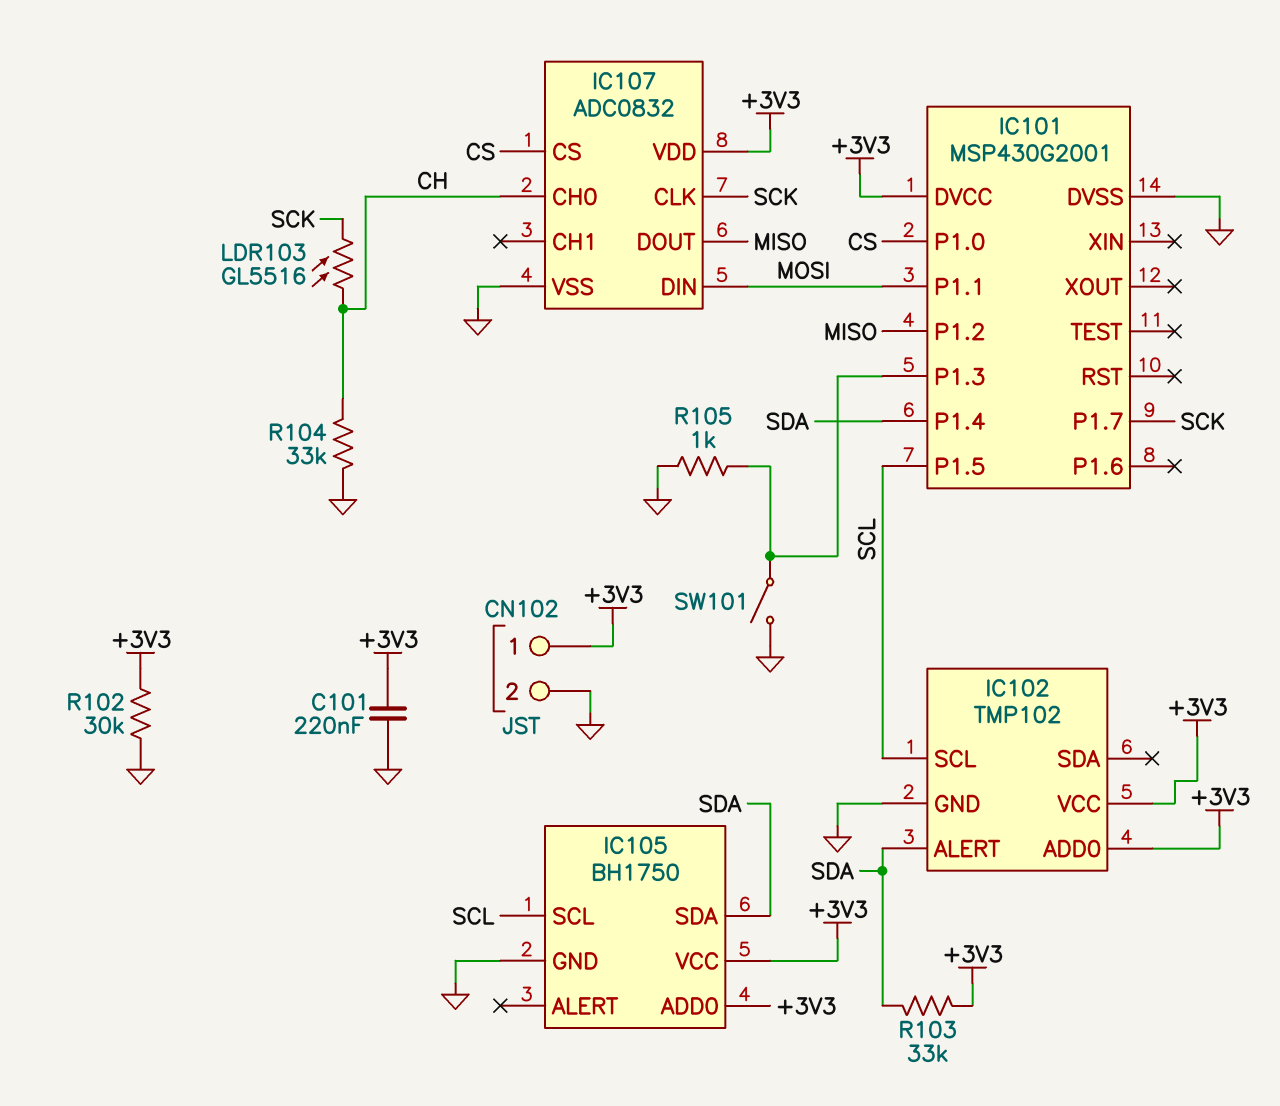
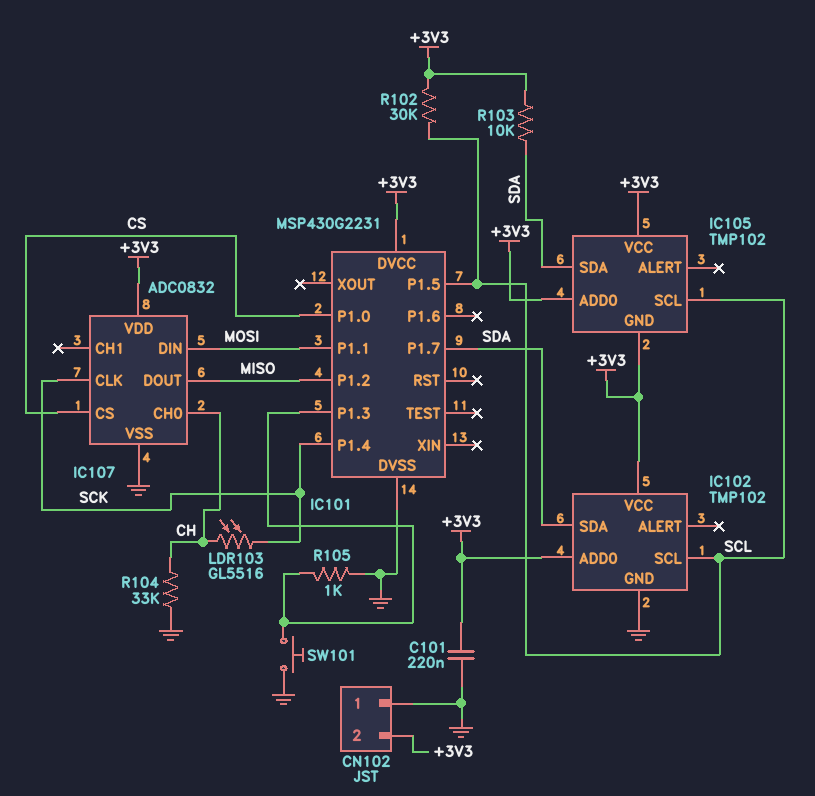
CN102 pin 1: +3V3 -> GND
CN102 pin 2: GND -> +3V3
IC101: MSP430G2001 -> MSP430G2231
IC101 pin P1.4: SDA -> SCK
IC101 pin P1.7: SCK -> SDA
IC102 pin ALERT: SDA -> none
IC102 pin SDA: none -> SDA
IC105: BH1750 -> TMP102
IC105 pin GND: GND -> +3V3
R102: 30k (+3V3, GND) -> 30k (+3V3, SCL)
R103: 33k (+3V3, SDA) -> 10k (+3V3, SDA)
SW101: switch (GND, IC101/P1.3) -> button (GND, IC101/P1.3)

